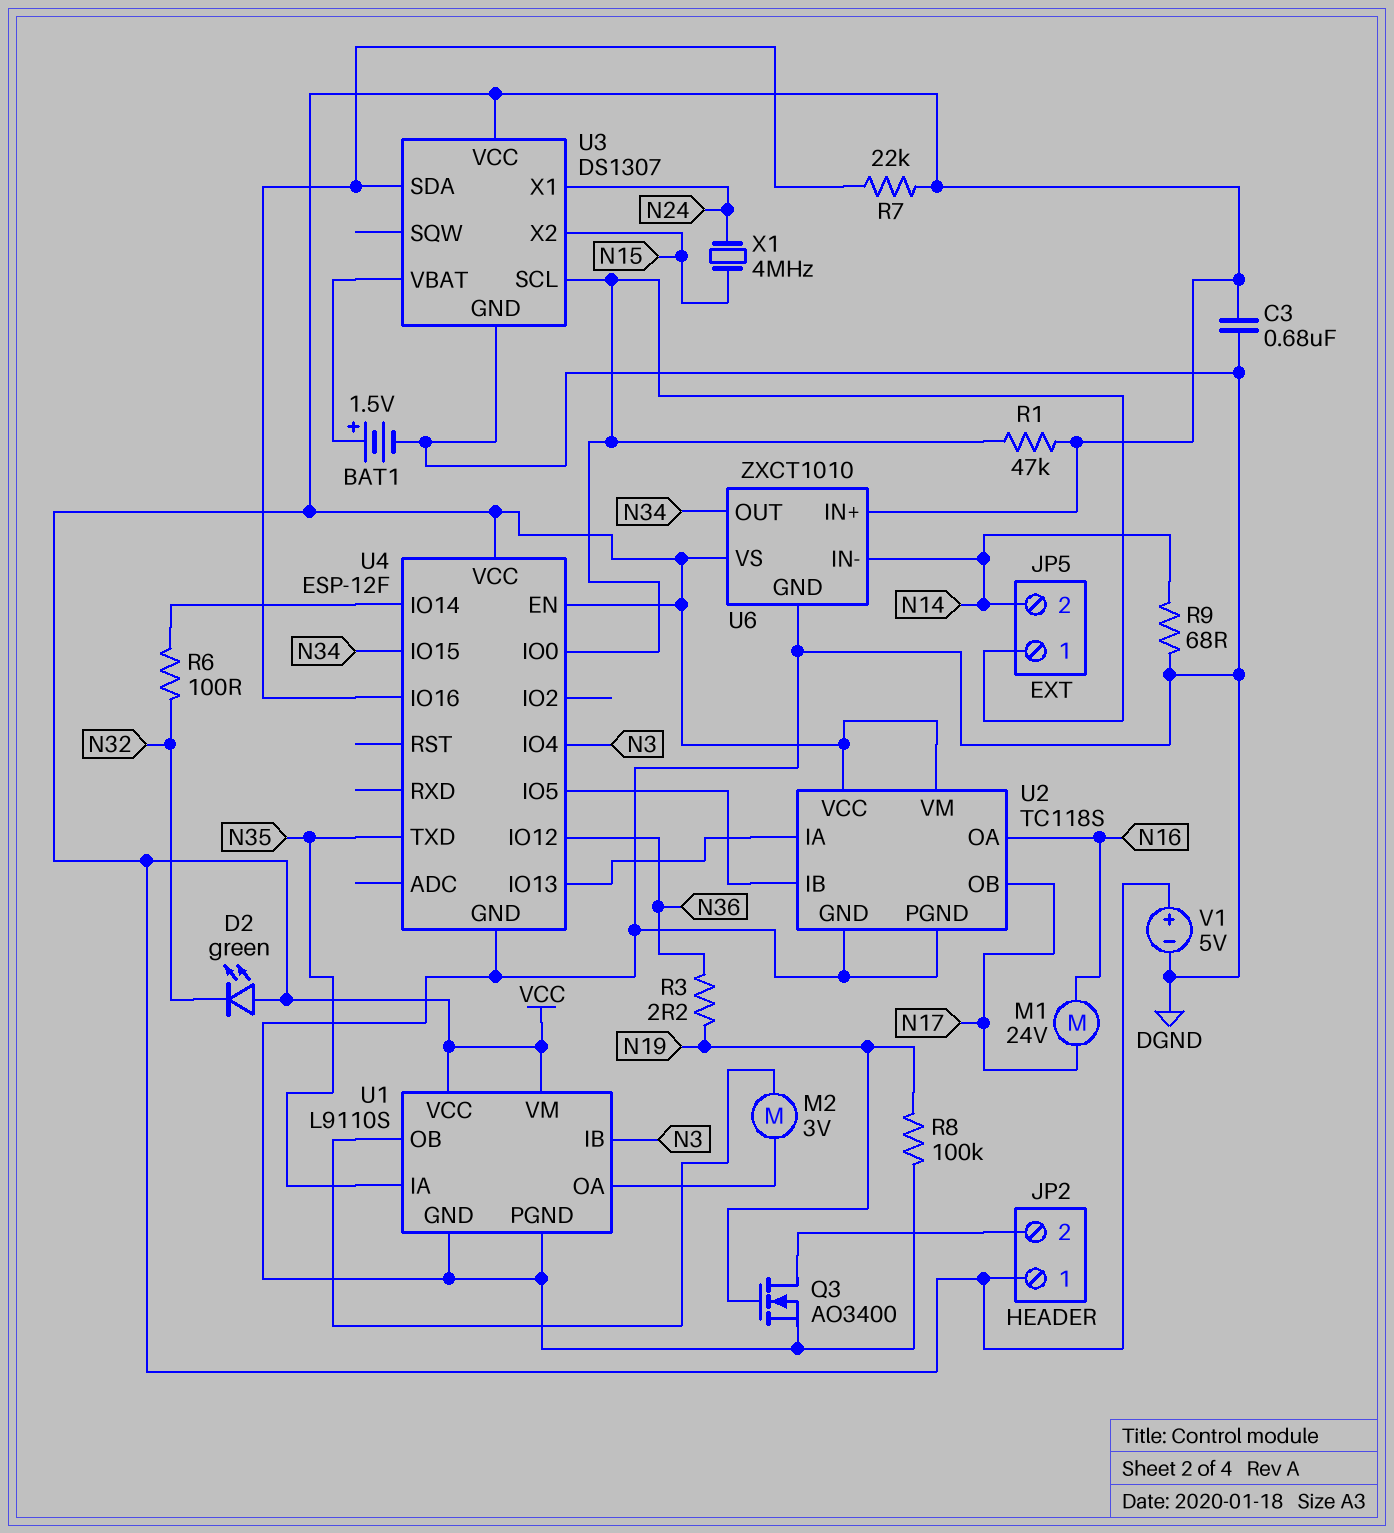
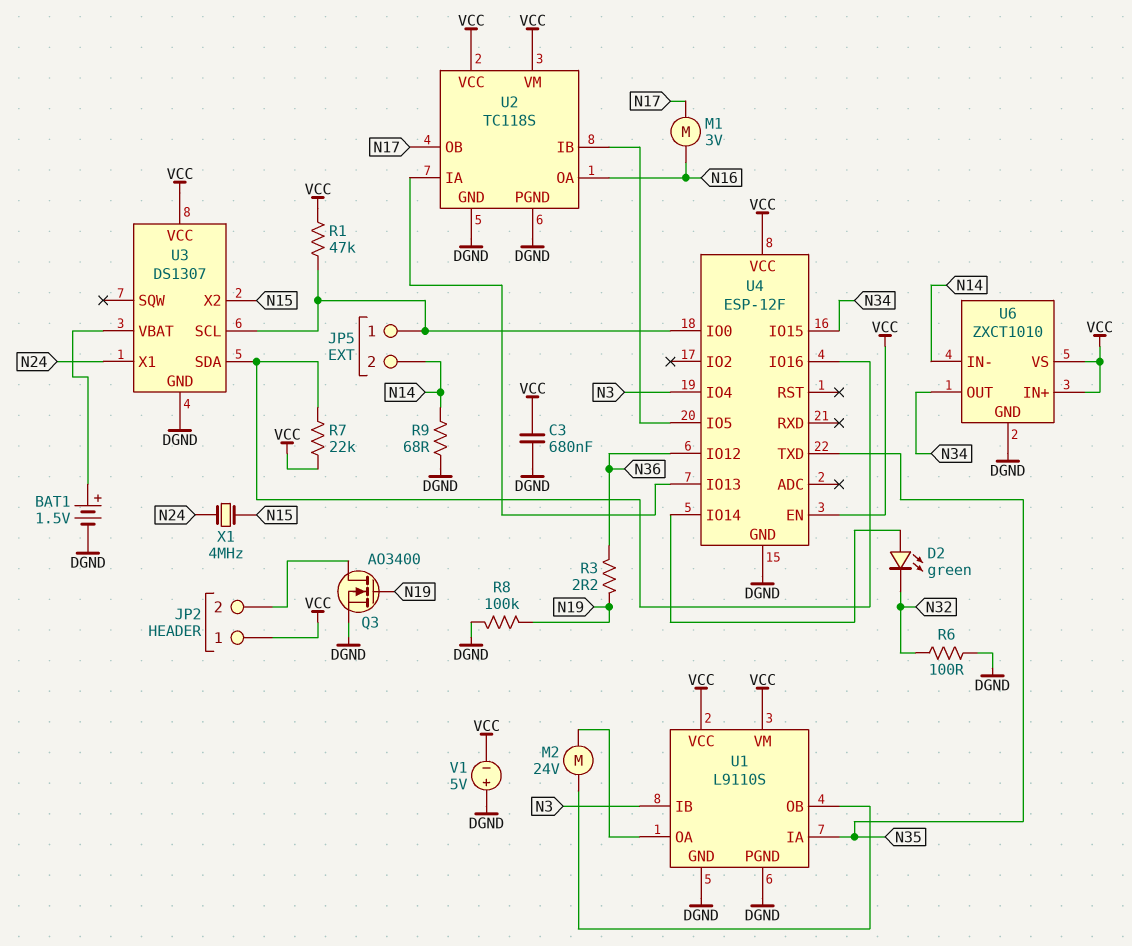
D2: LED green (A VCC, K N32) -> LED green (A U4/IO14, K N32)
M1: motor 24V (N16, N17) -> motor 3V (N16, N17)
M2: motor 3V (U1/OA, U1/OB) -> motor 24V (U1/OA, U1/OB)
R6: 100 (N32, U4/IO14) -> 100 (DGND, N32)
V1: 5V (plus VCC, minus DGND) -> 5V (plus DGND, minus VCC)

